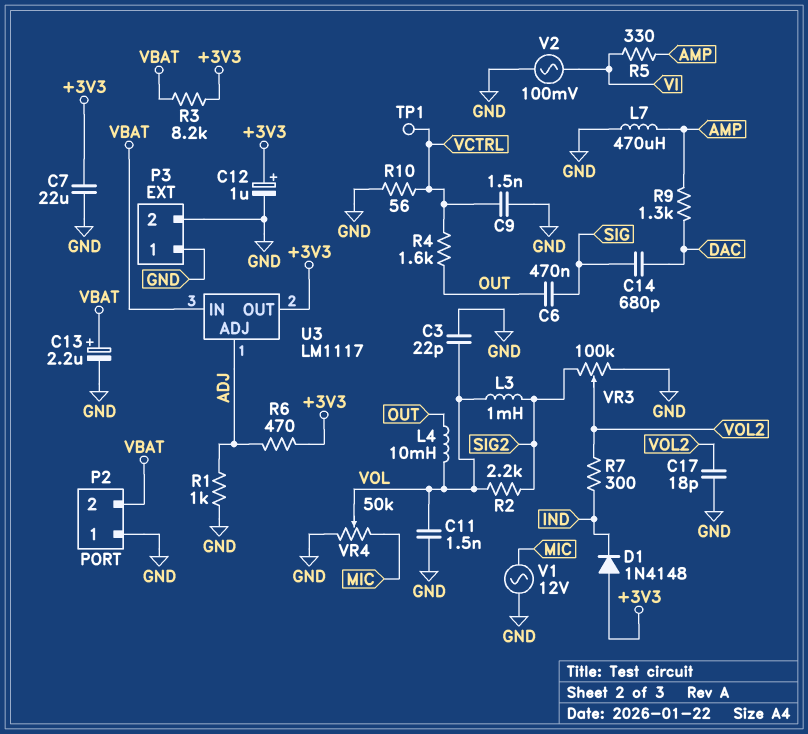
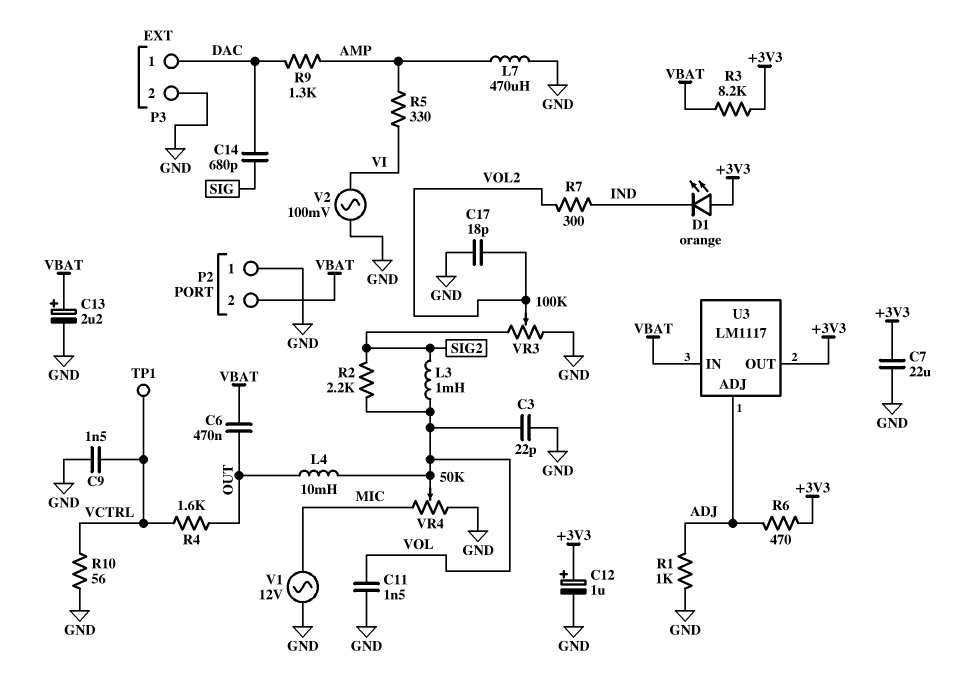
C6: 470nF (OUT, SIG) -> 470nF (OUT, VBAT)
D1: diode 1N4148 (A +3V3, K IND) -> LED orange (A +3V3, K IND)
P3 pin 1: GND -> DAC

